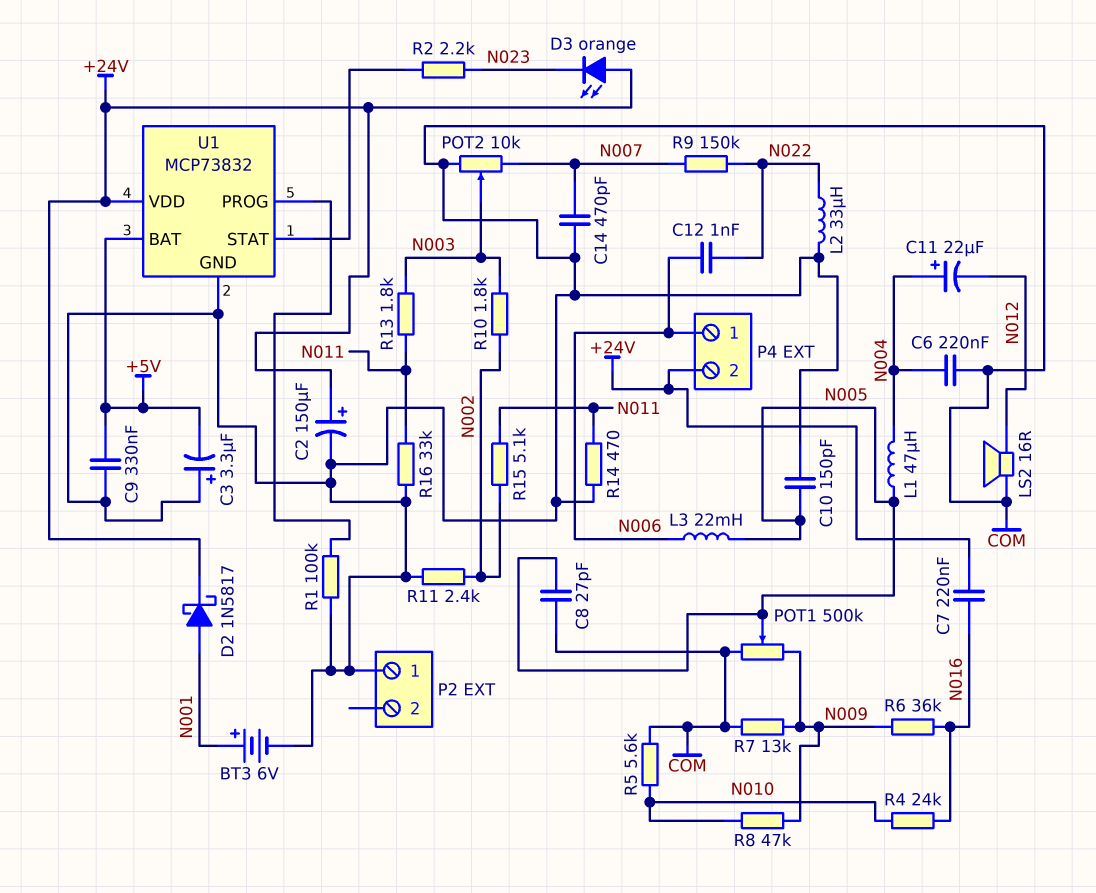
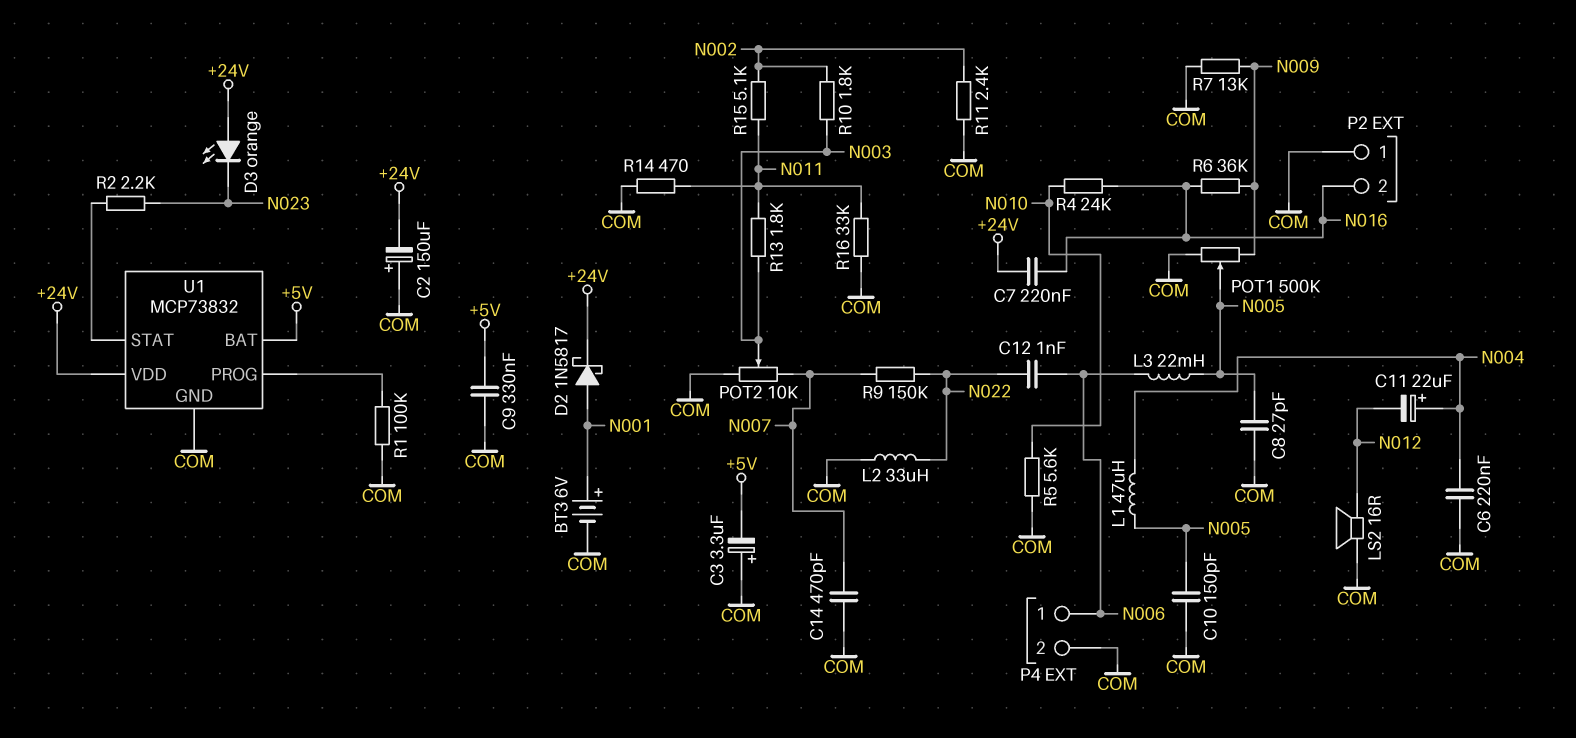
C2: 150uF (plus +24V, minus COM) -> 150uF (plus COM, minus +24V)
P2 pin 2: none -> N016
P4 pin 2: +24V -> COM
R8: 47k (N009, N010) -> none

